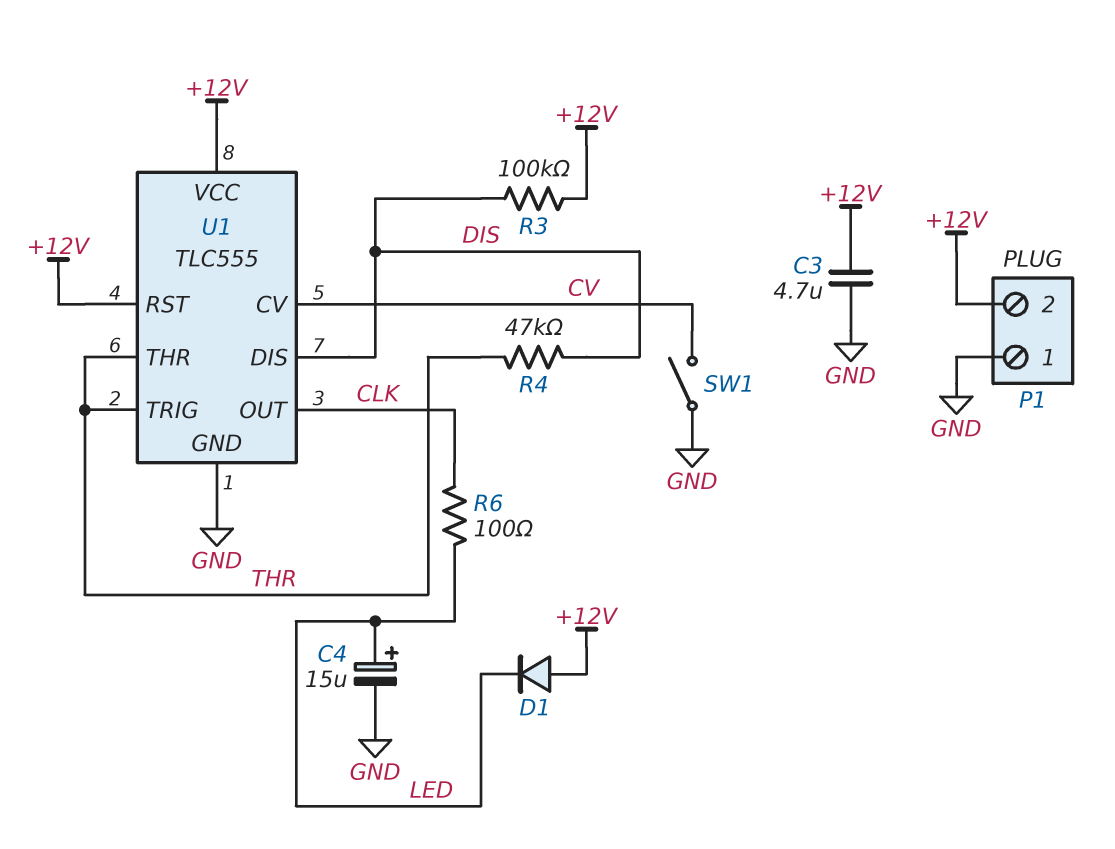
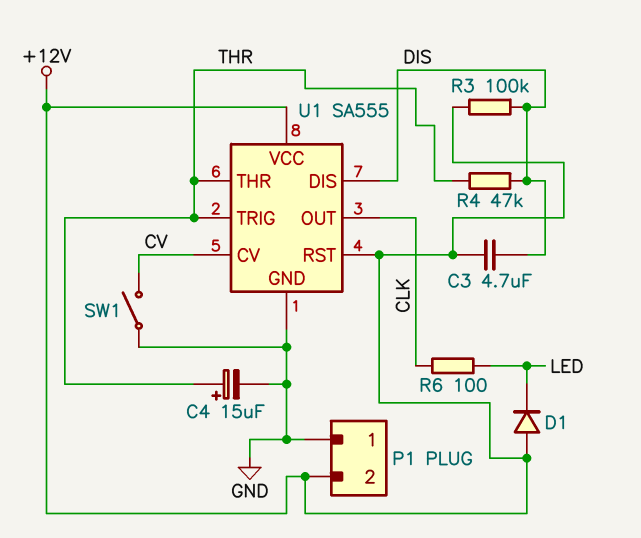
C3: 4.7uF (+12V, GND) -> 4.7uF (+12V, DIS)
C4: 15uF (plus LED, minus GND) -> 15uF (plus THR, minus GND)
U1: TLC555 -> SA555

